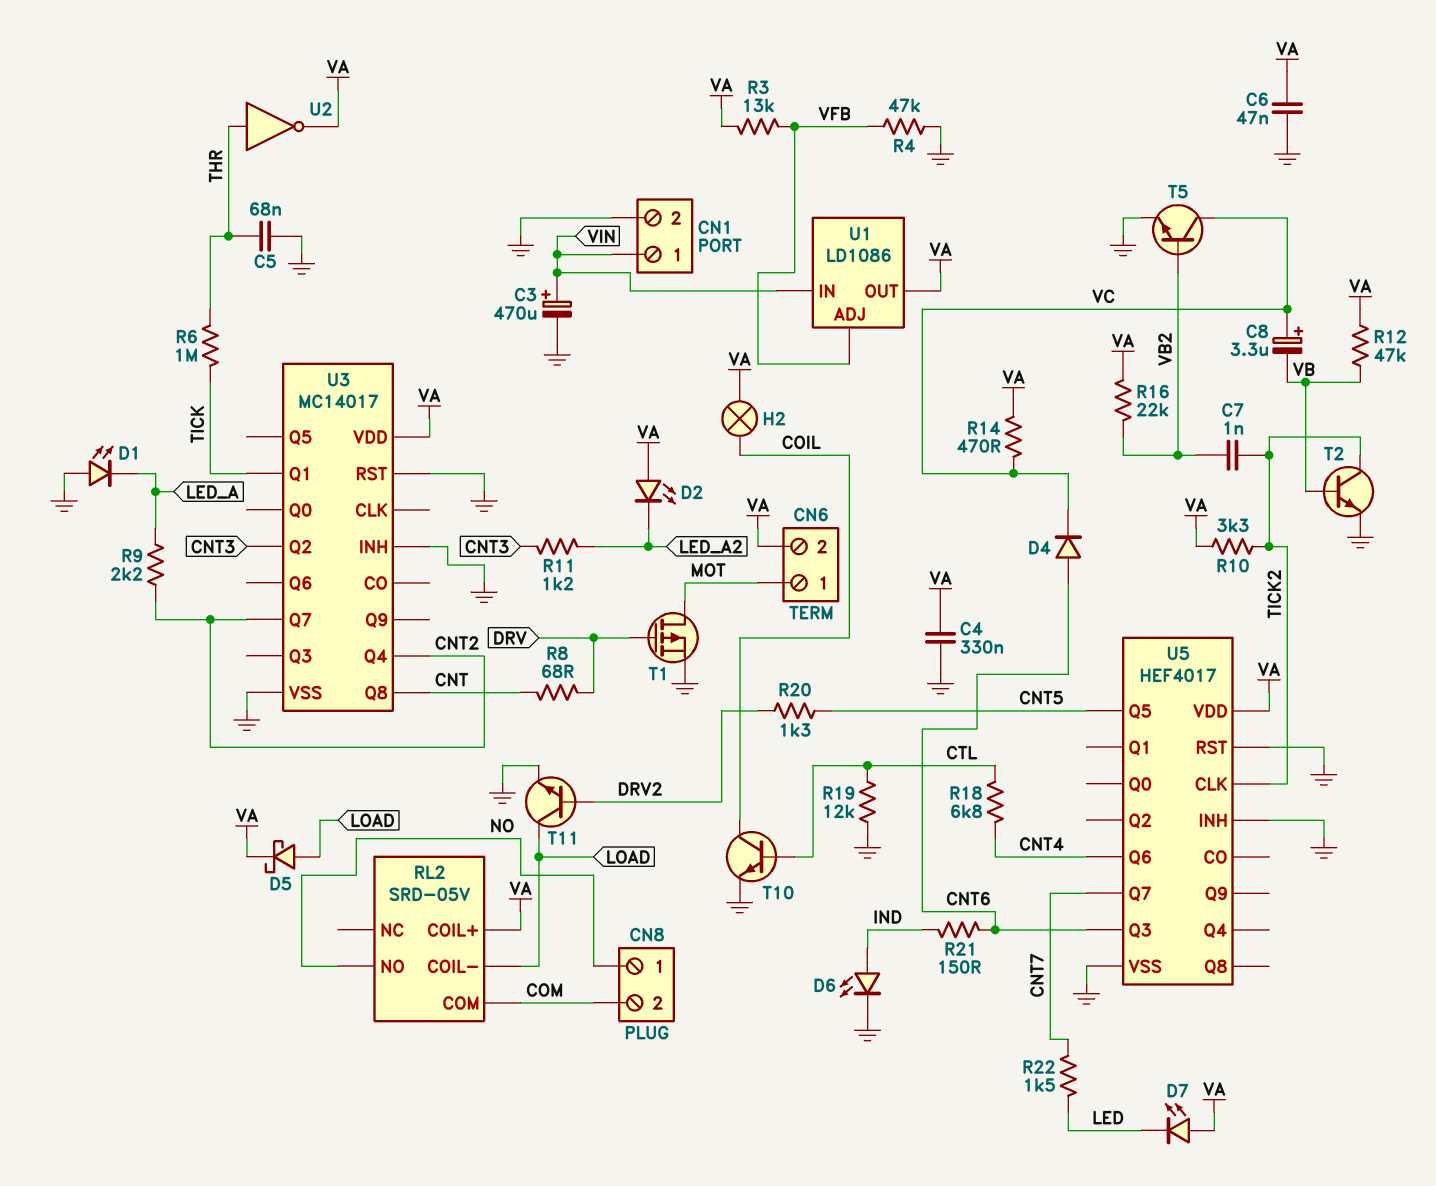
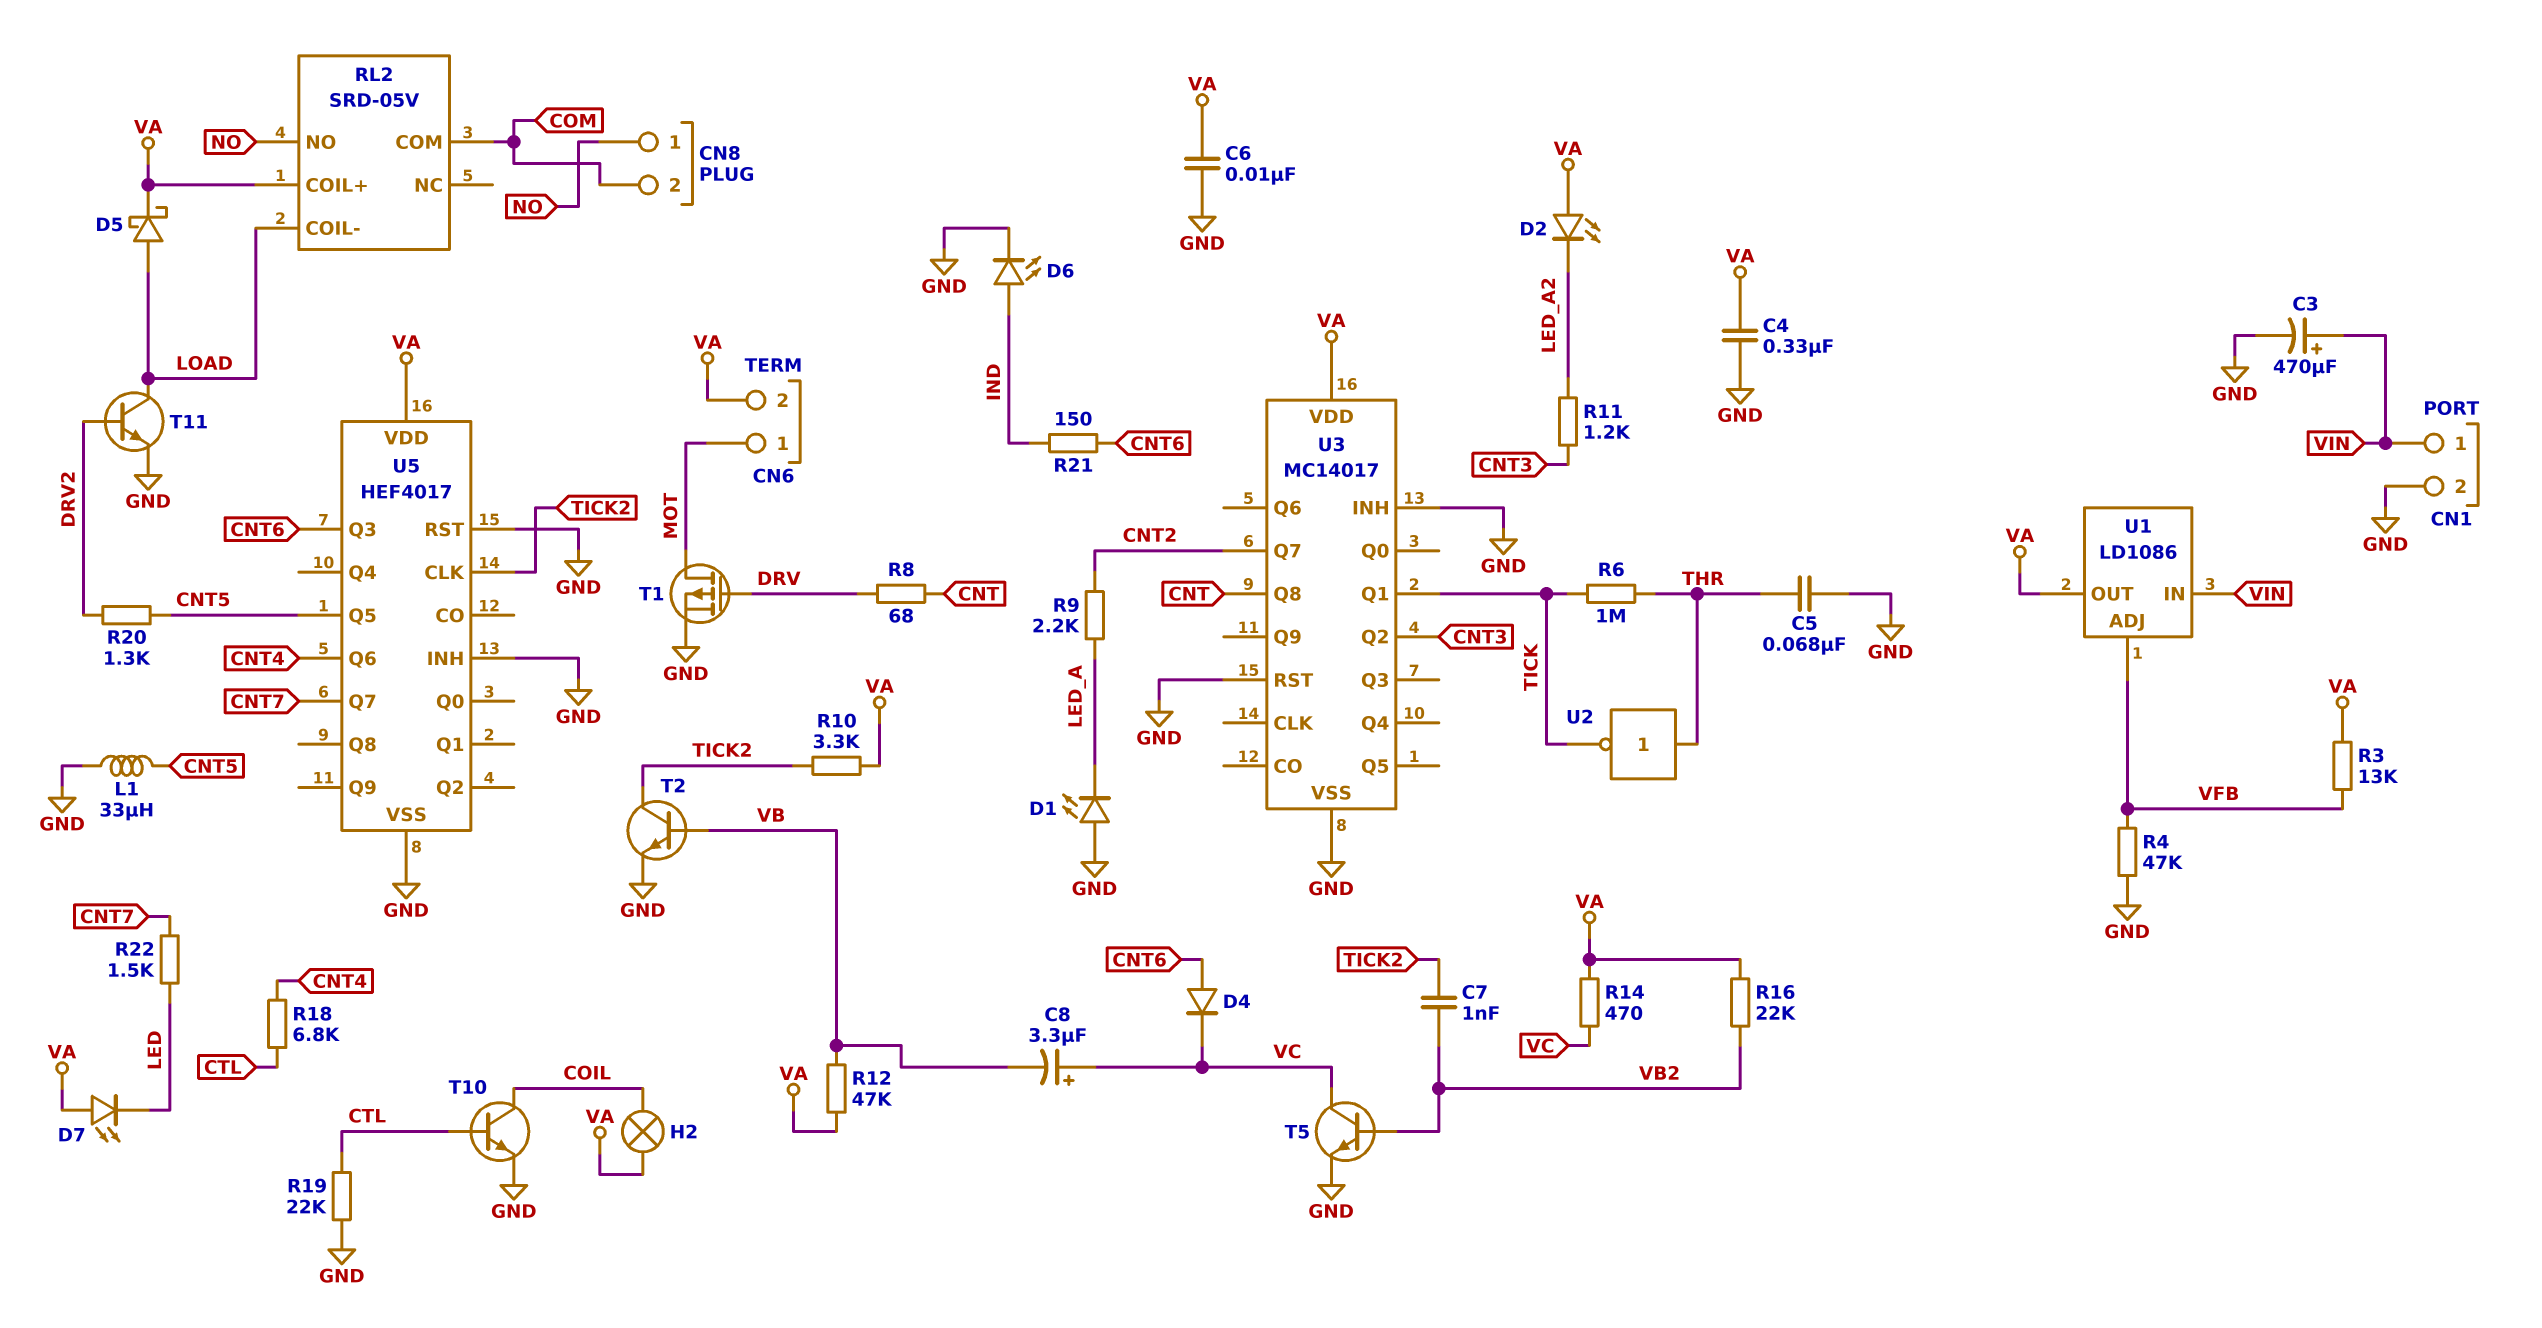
C6: 47nF (GND, VA) -> 10nF (GND, VA)
L1: none -> 33uH (CNT5, GND)
R19: 12k (CTL, GND) -> 22k (CTL, GND)
U2: NOT (in THR, out VA) -> NOT (in THR, out TICK)
U3 pin Q4: CNT2 -> none

